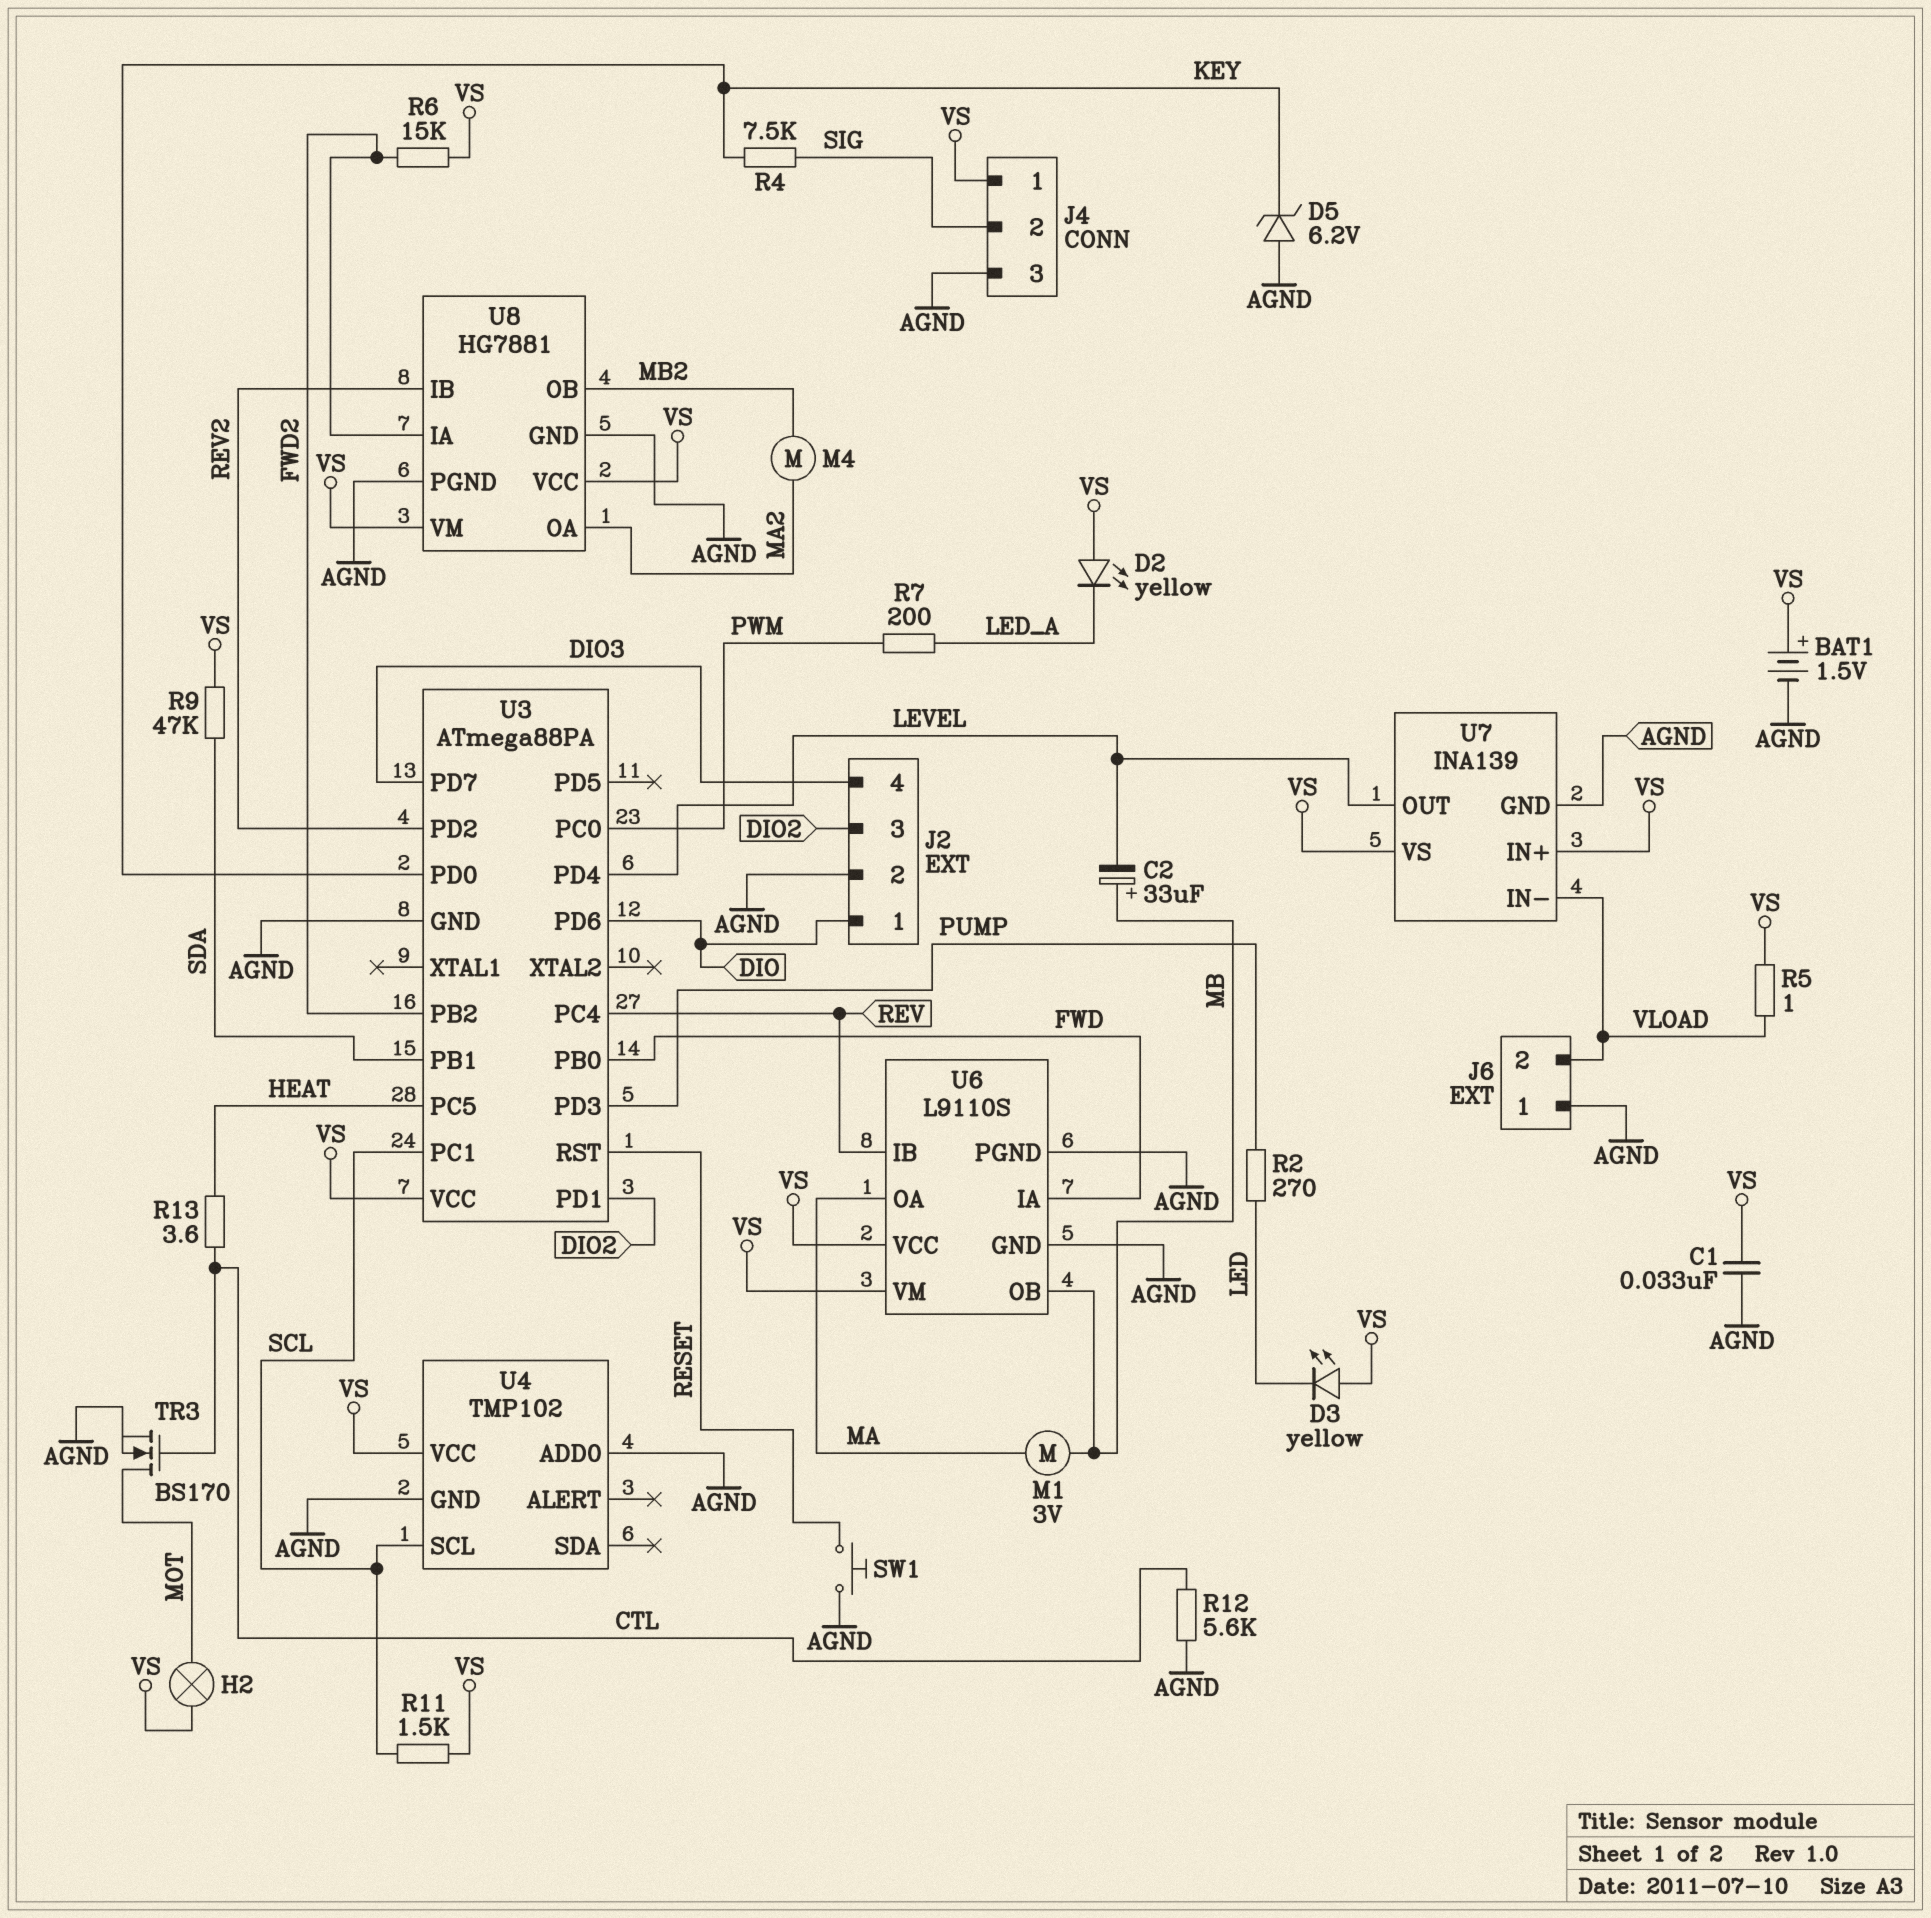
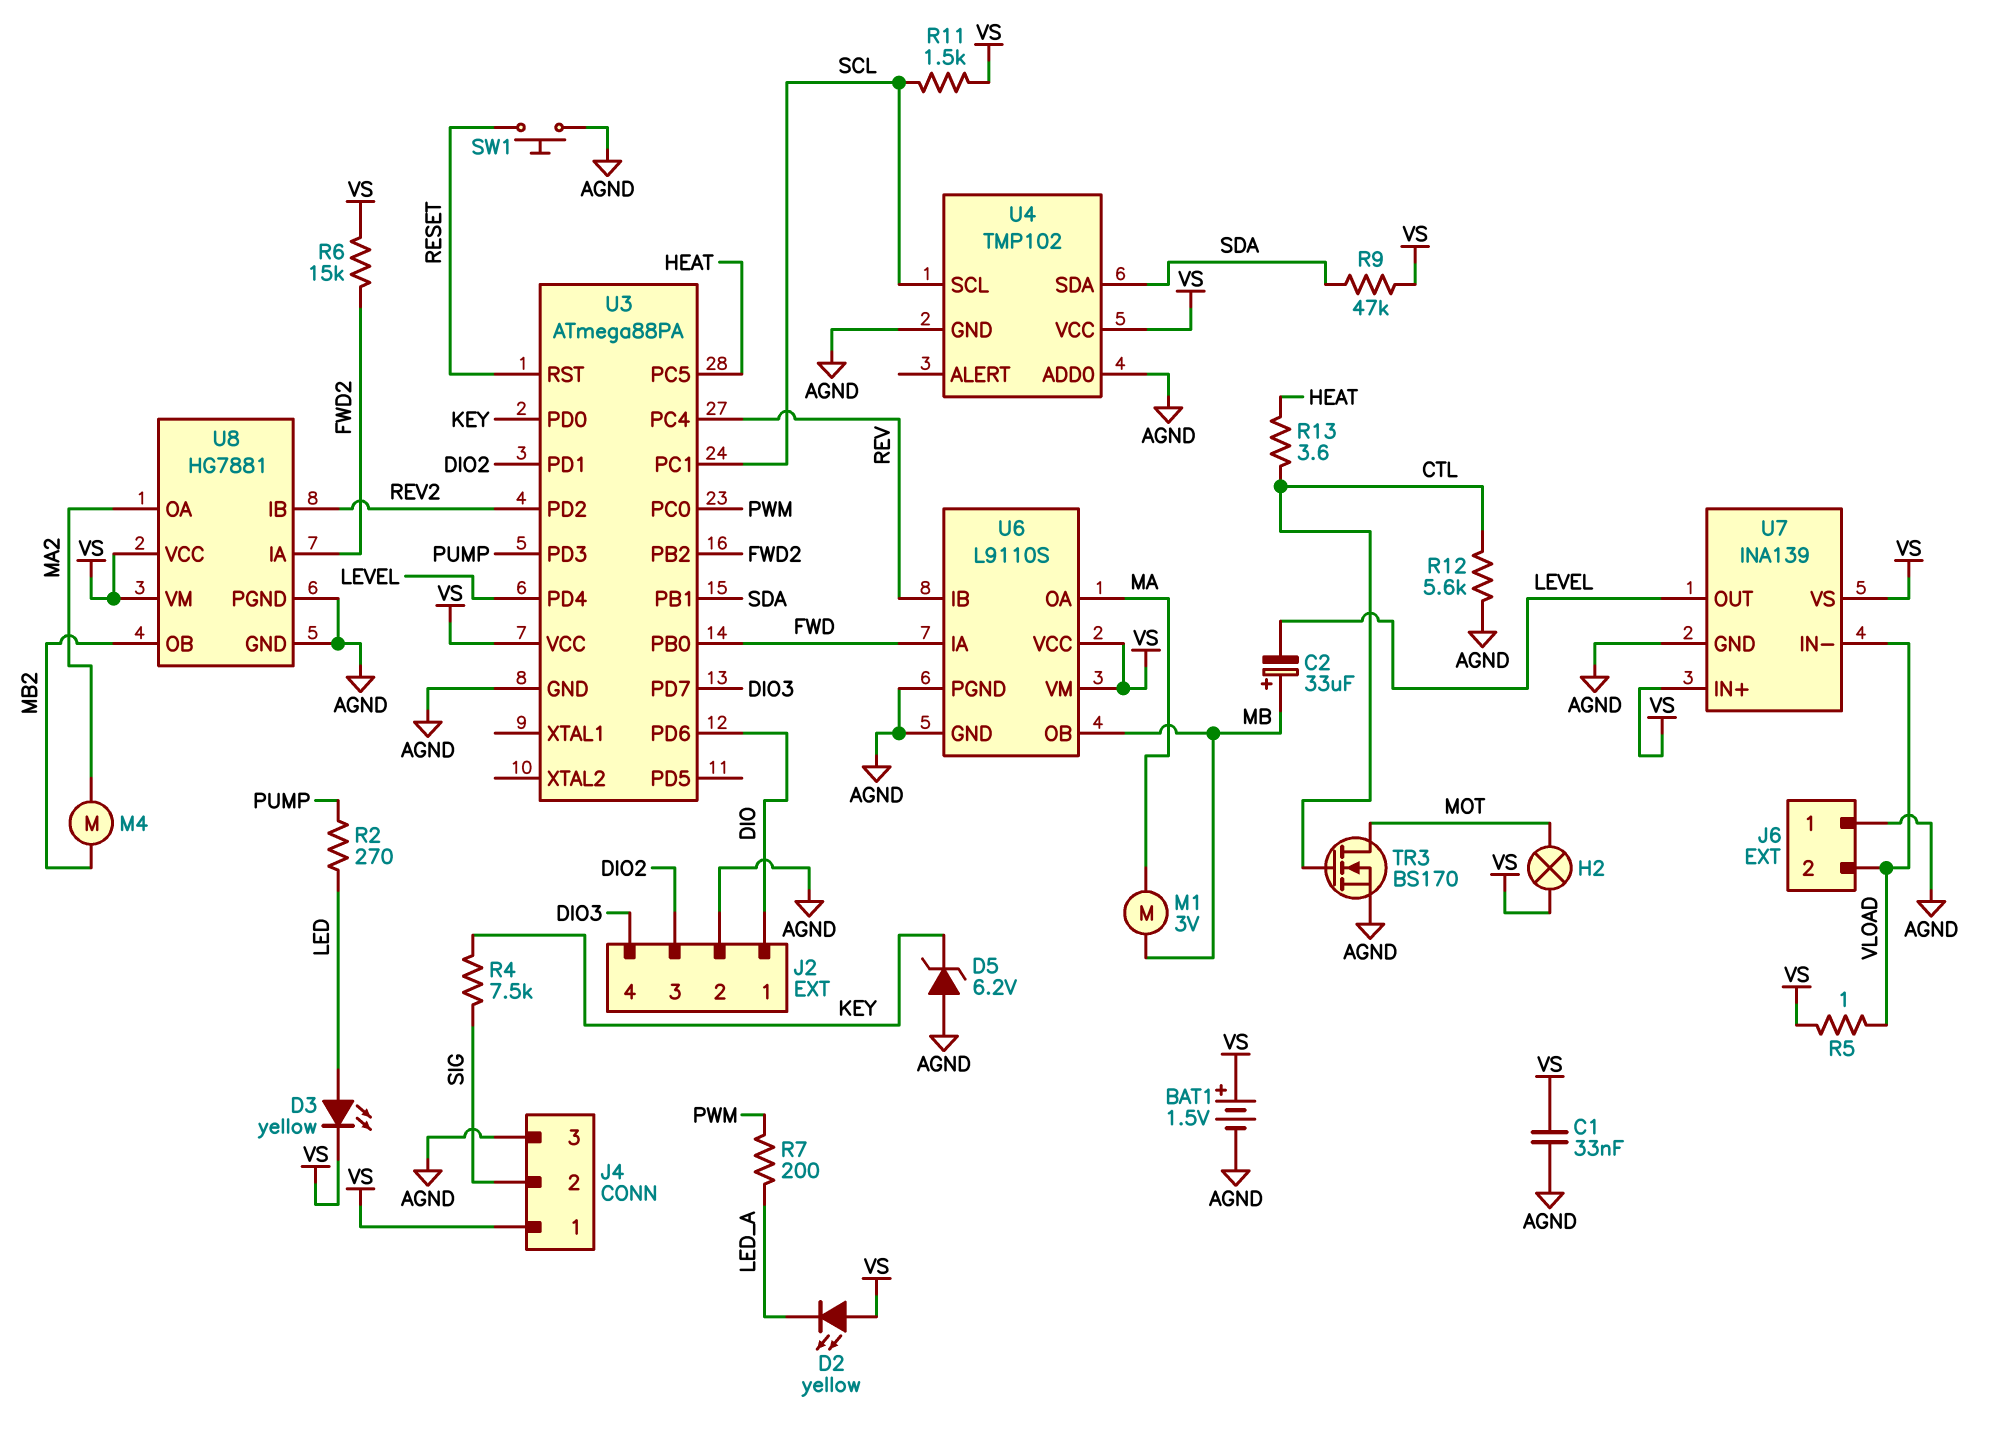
D3: LED yellow (A VS, K LED) -> LED yellow (A LED, K VS)
U4 pin SDA: none -> SDA

